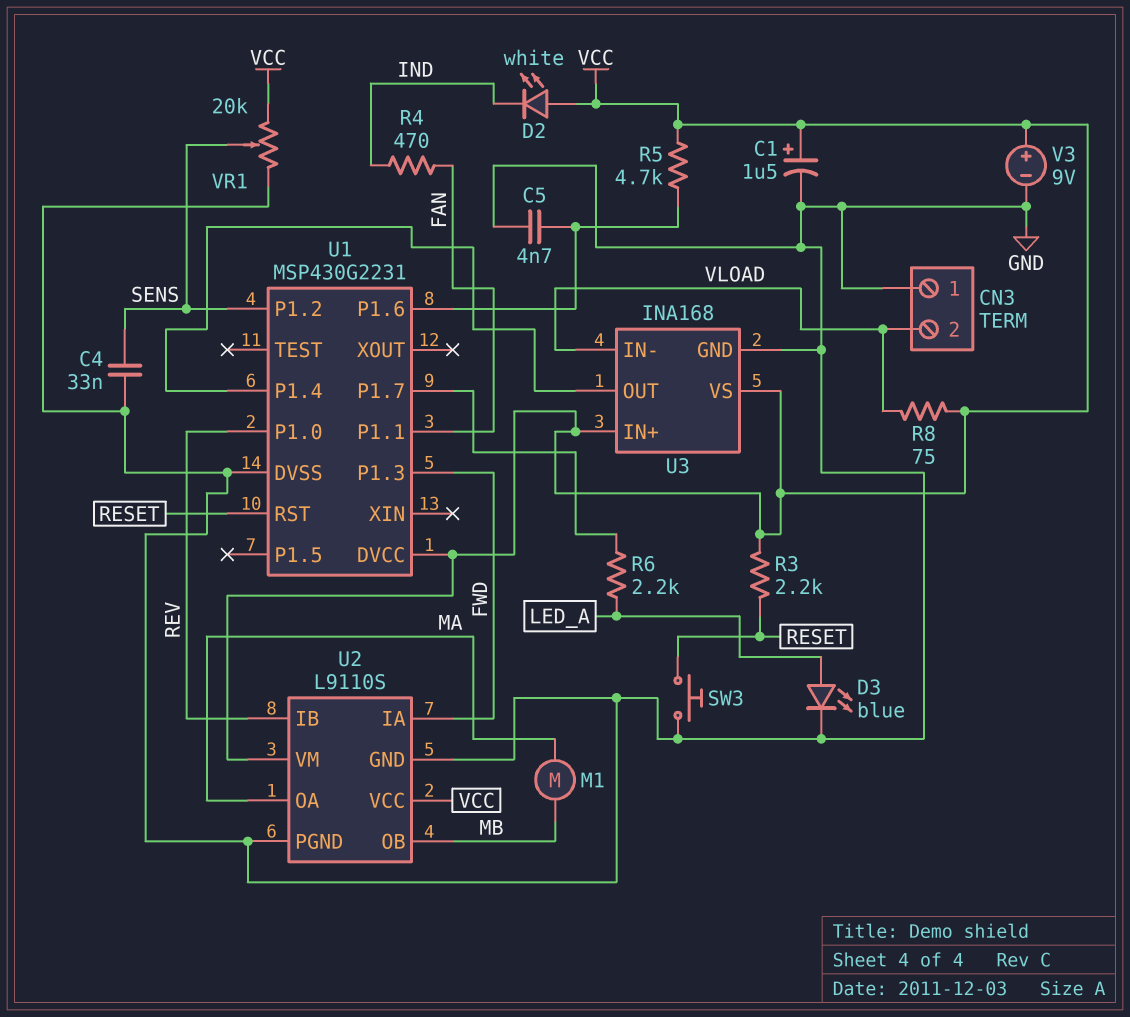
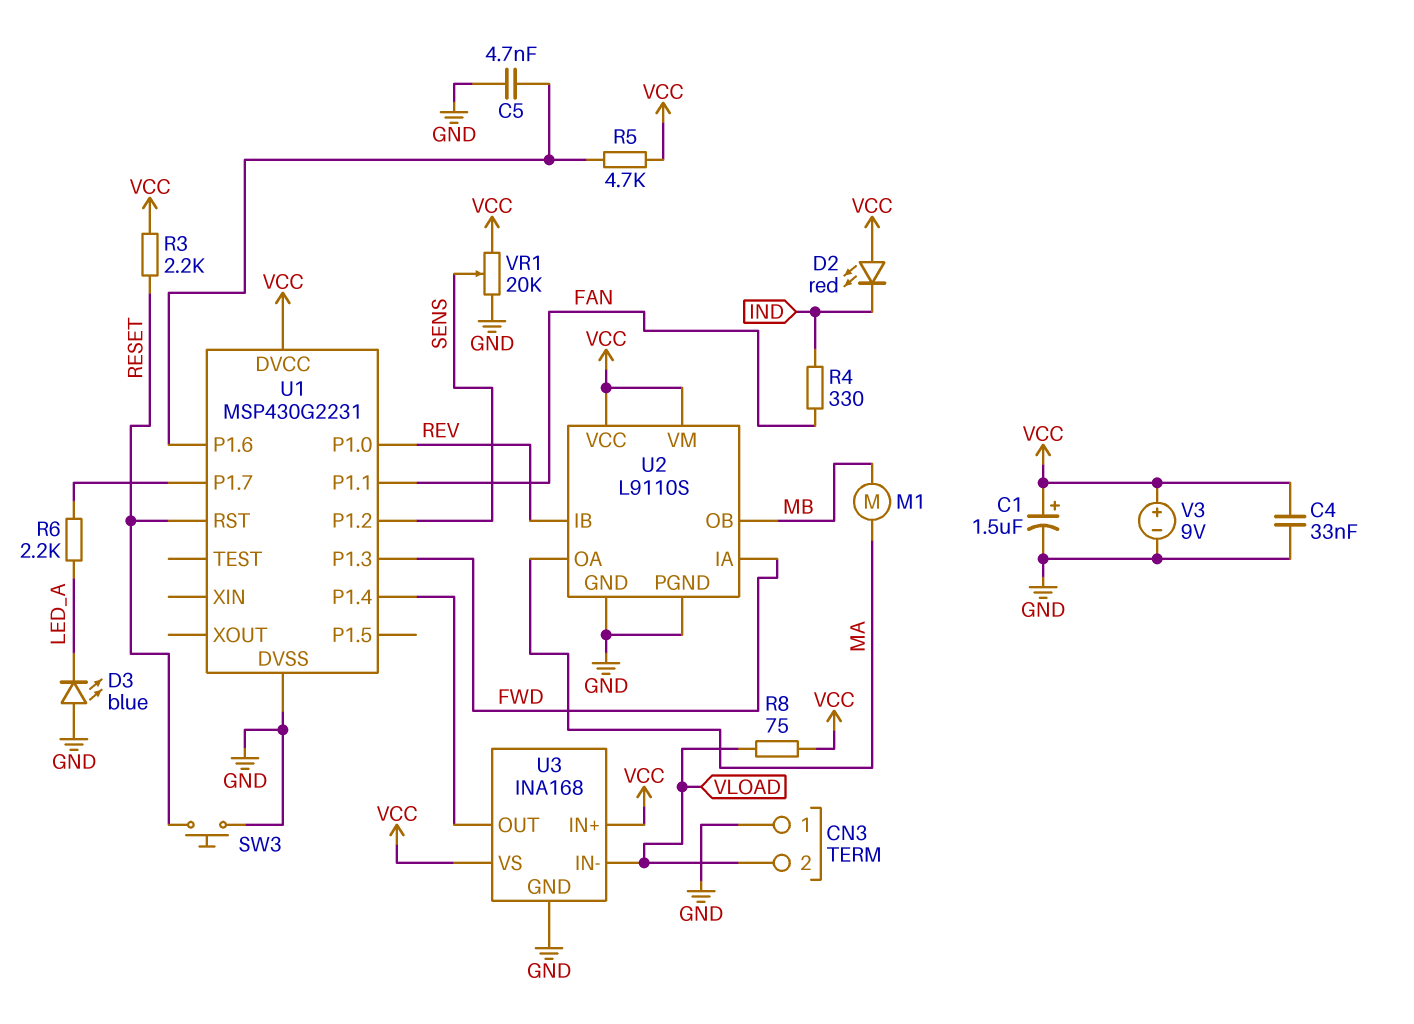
C4: 33nF (GND, SENS) -> 33nF (GND, VCC)
D2: LED white (A VCC, K IND) -> LED red (A VCC, K IND)
D3: LED blue (A LED_A, K GND) -> LED blue (A GND, K LED_A)
R4: 470 (FAN, IND) -> 330 (FAN, IND)

